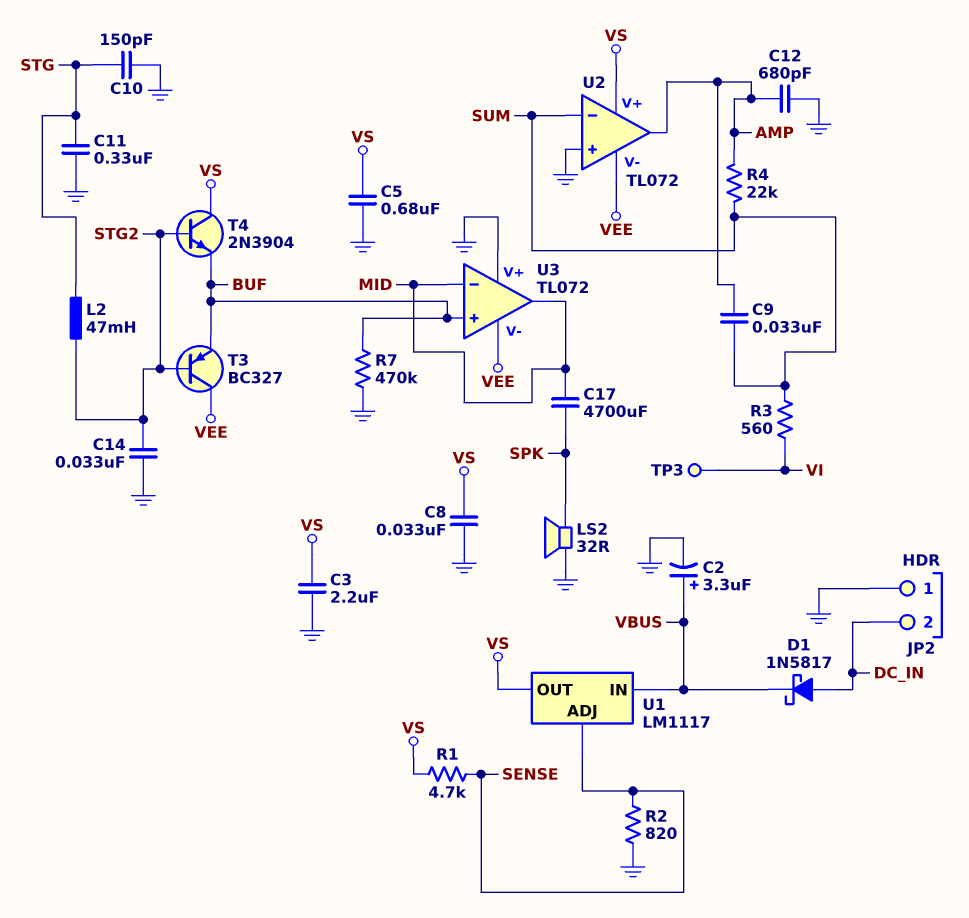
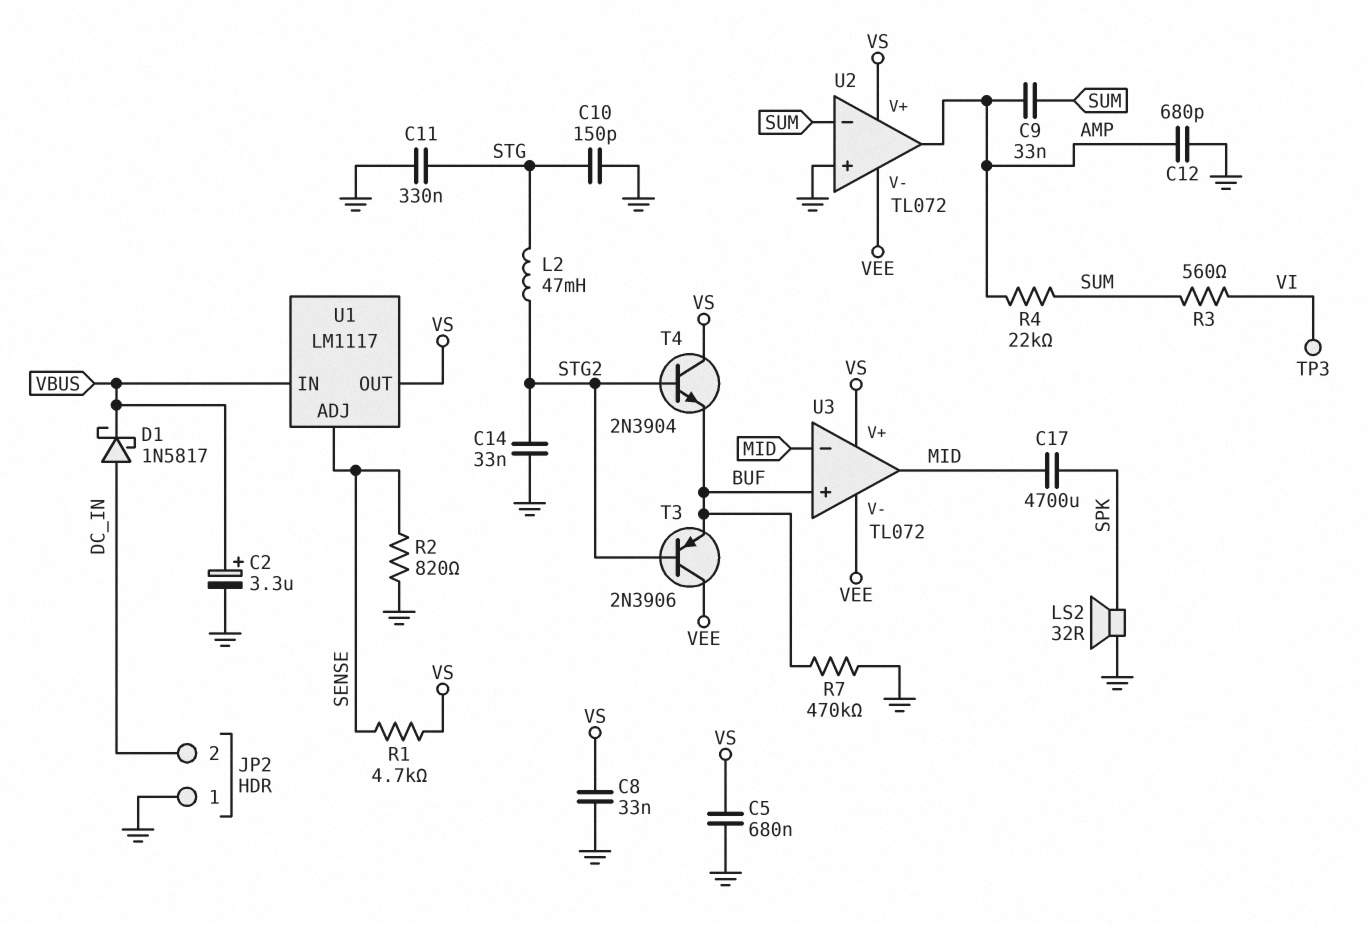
C3: 2.2uF (GND, VS) -> none
T3: PNP BC327 (B STG2, C VEE, E BUF) -> PNP 2N3906 (B STG2, C VEE, E BUF)
U3 pin V+: GND -> VS

